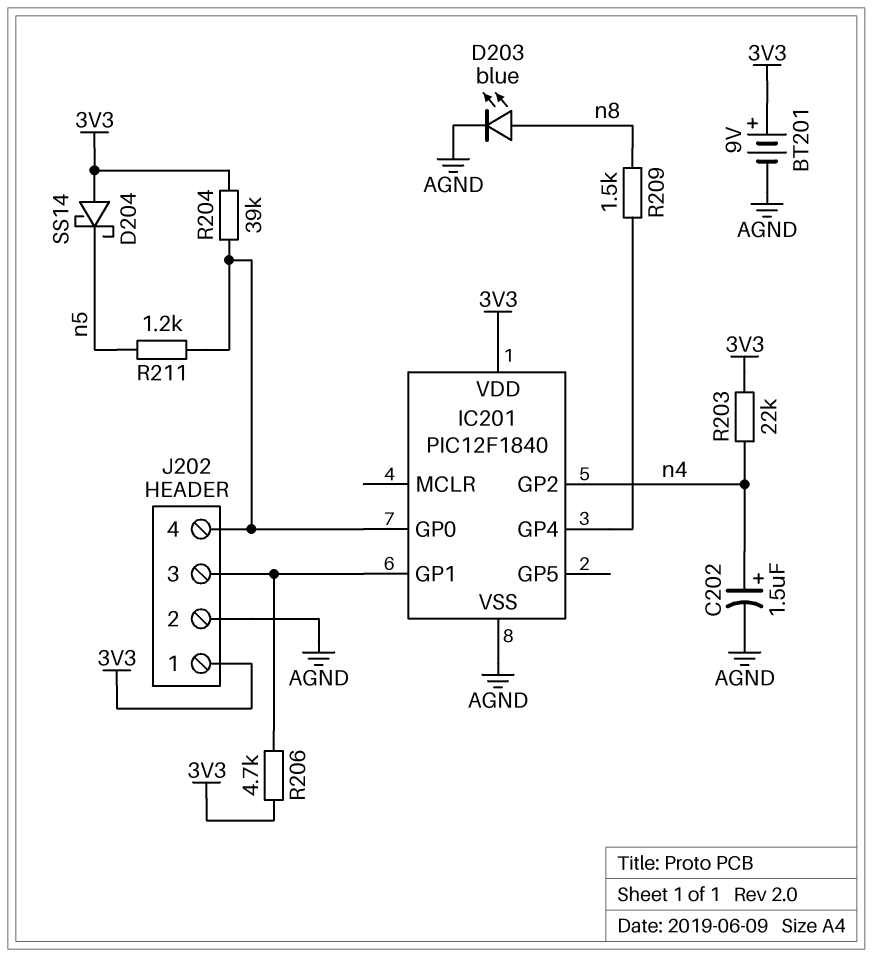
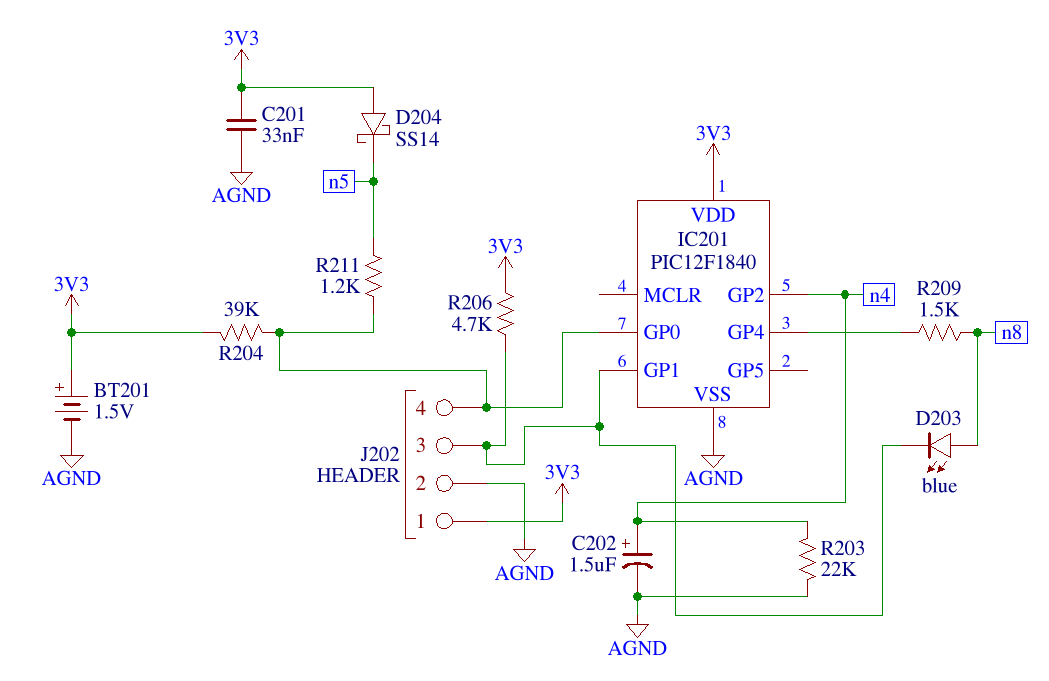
BT201: 9V (plus 3V3, minus AGND) -> 1.5V (plus 3V3, minus AGND)
C201: none -> 33nF (3V3, AGND)
D203: LED blue (A n8, K AGND) -> LED blue (A n8, K IC201/GP1)
R203: 22k (3V3, n4) -> 22k (AGND, n4)

